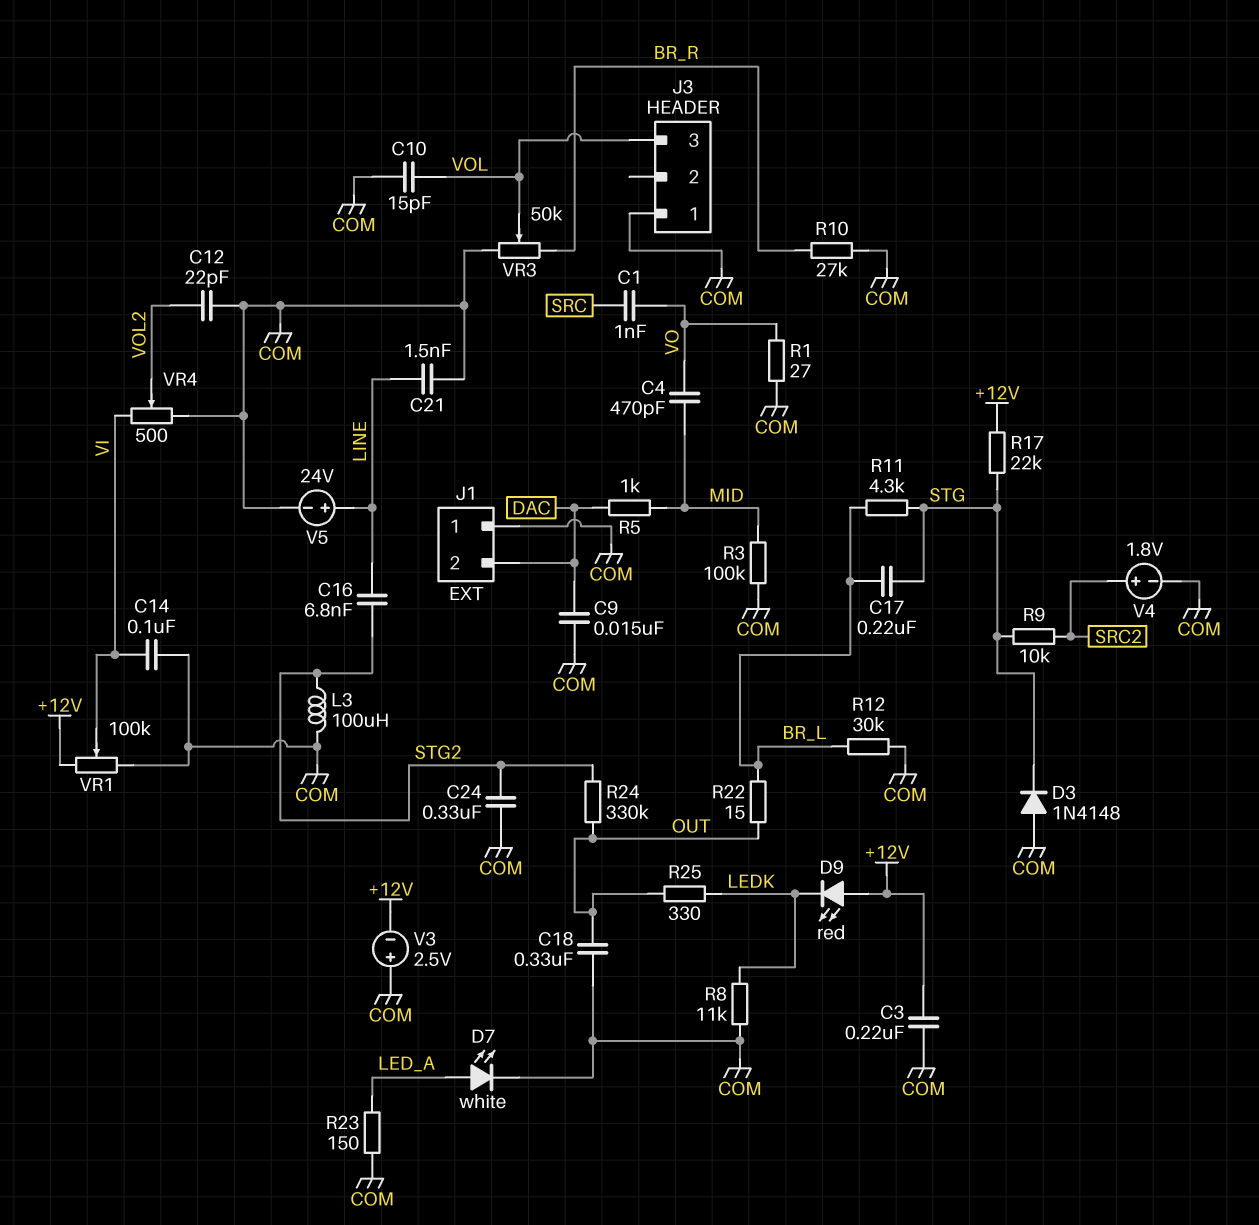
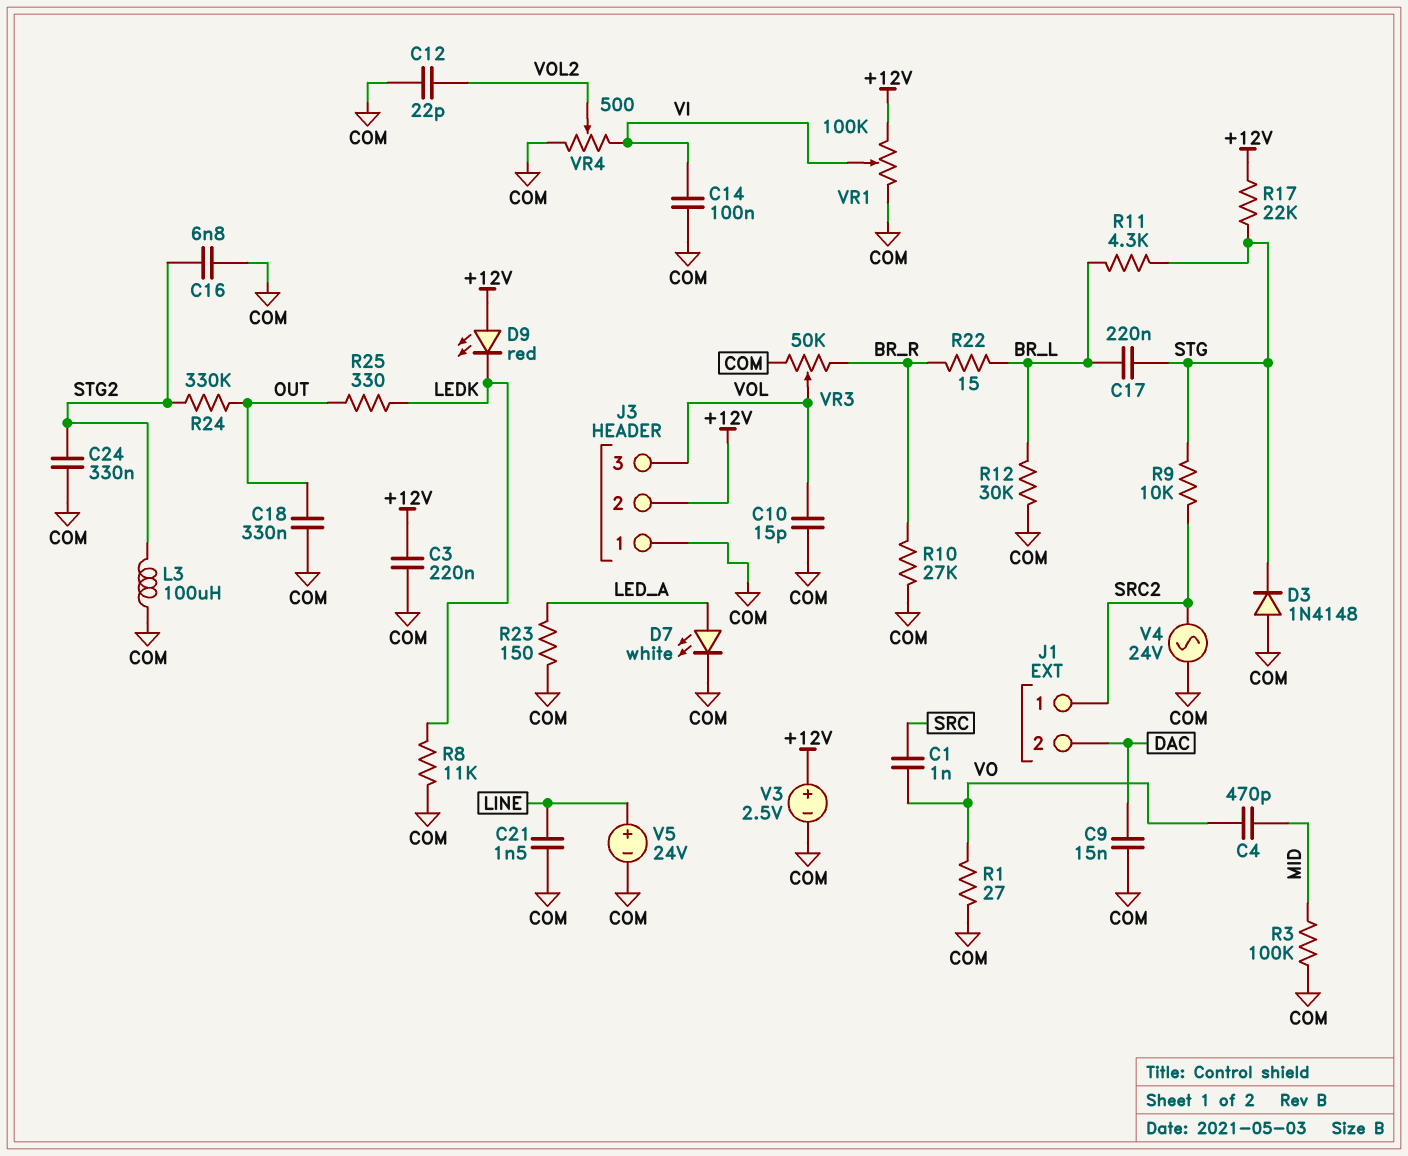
C16: 6.8nF (LINE, STG2) -> 6.8nF (COM, STG2)
J1 pin 1: COM -> SRC2
J3 pin 2: none -> +12V
R5: 1k (DAC, MID) -> none
R22: 15 (BR_L, OUT) -> 15 (BR_L, BR_R)
V3: 2.5V (plus COM, minus +12V) -> 2.5V (plus +12V, minus COM)
V4: 1.8V (plus SRC2, minus COM) -> AC 24V (COM, SRC2)

